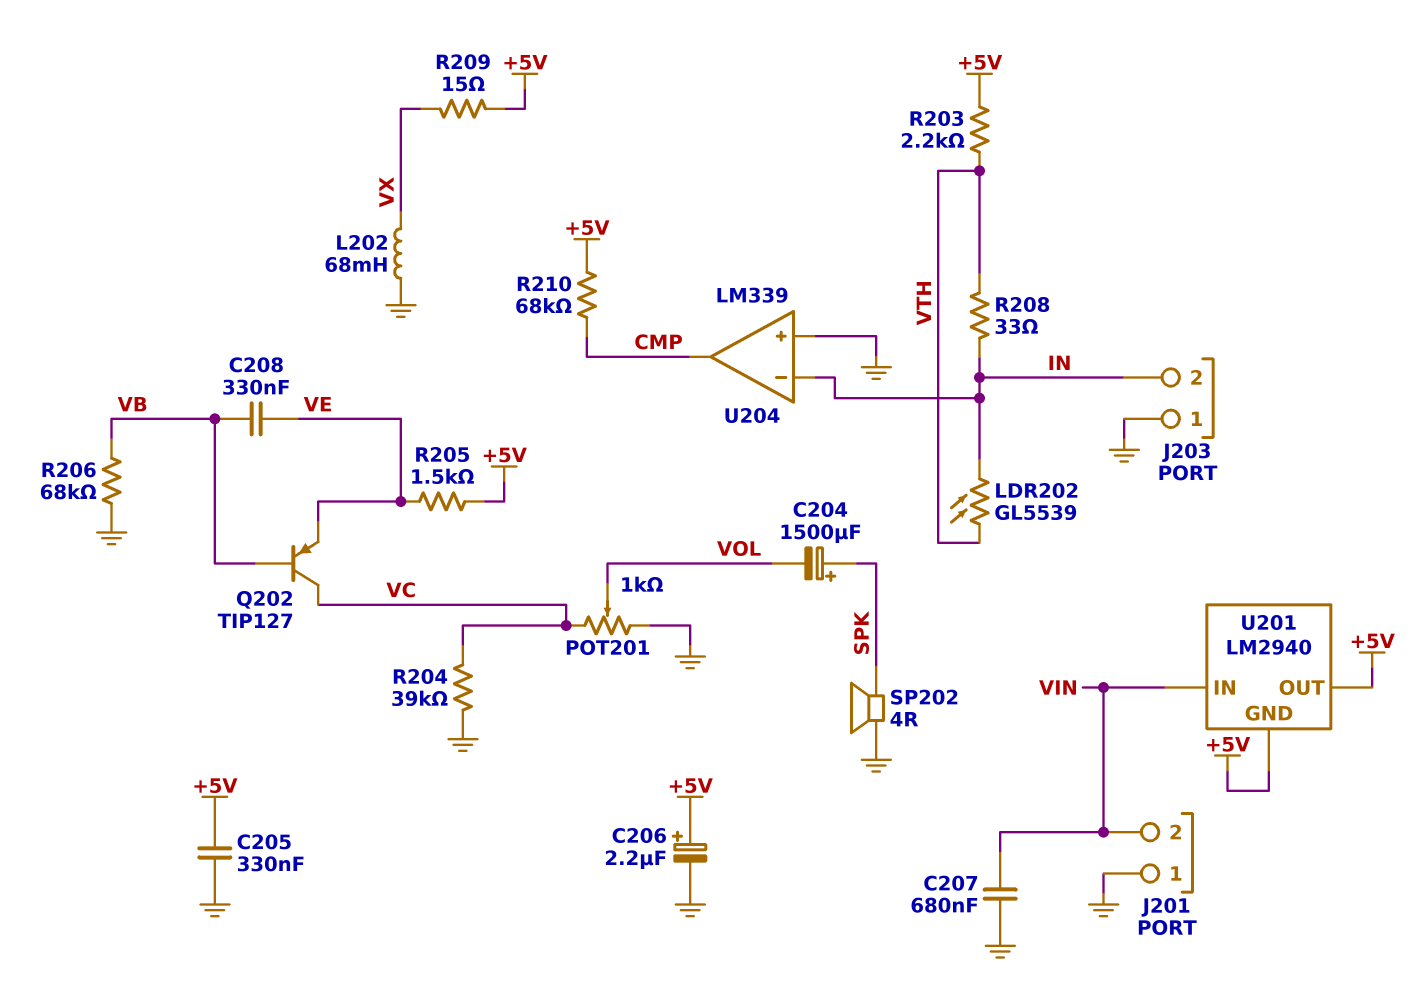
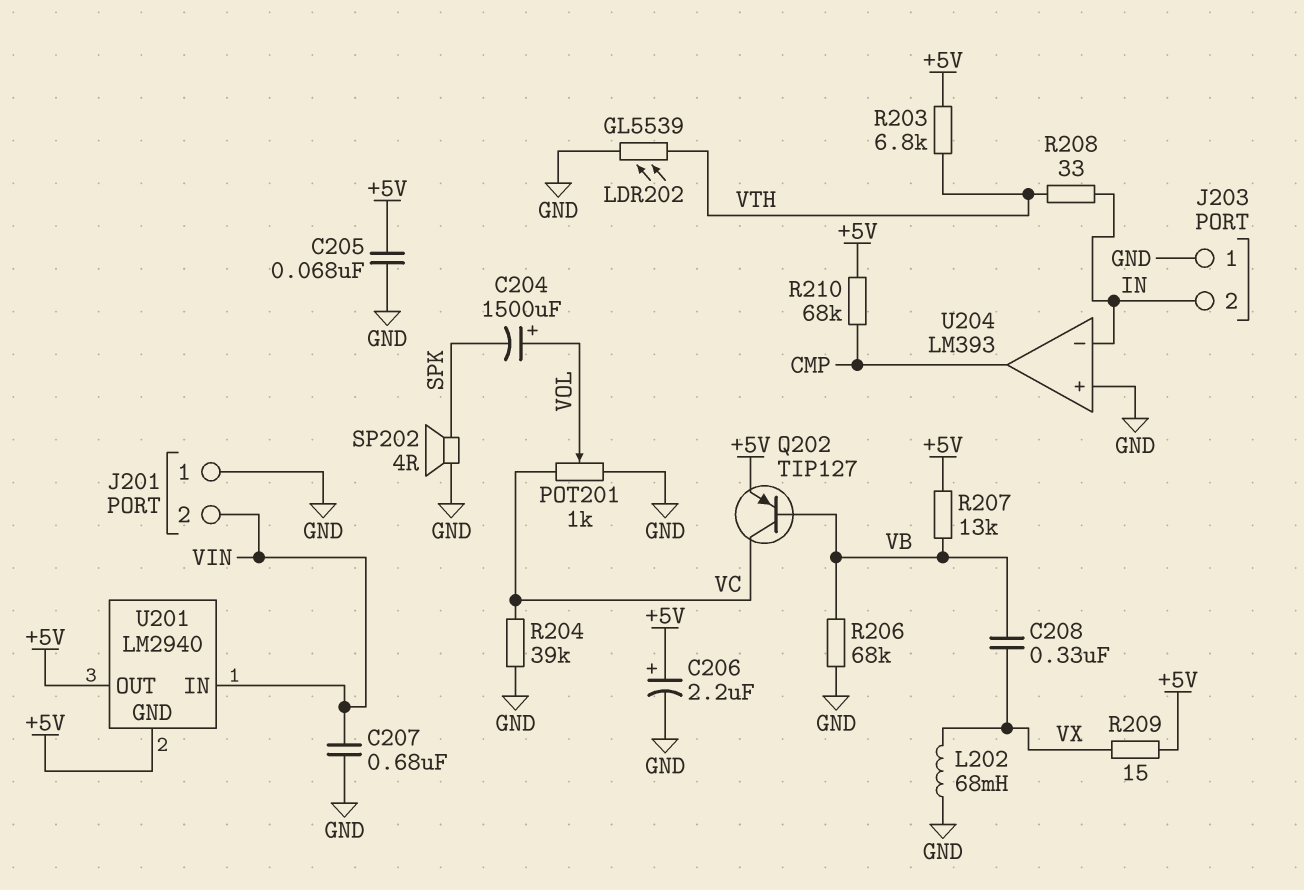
C204: 1500uF (plus SPK, minus VOL) -> 1500uF (plus VOL, minus SPK)
C205: 330nF (+5V, GND) -> 68nF (+5V, GND)
C208: 330nF (VB, VE) -> 330nF (VB, VX)
LDR202: GL5539 (IN, VTH) -> GL5539 (GND, VTH)
Q202: PNP TIP127 (B VB, C VC, E VE) -> PNP TIP127 (B VB, C VC, E +5V)
R203: 2.2k (+5V, VTH) -> 6.8k (+5V, VTH)
R205: 1.5k (+5V, VE) -> none
R207: none -> 13k (+5V, VB)
U204: LM339 -> LM393

